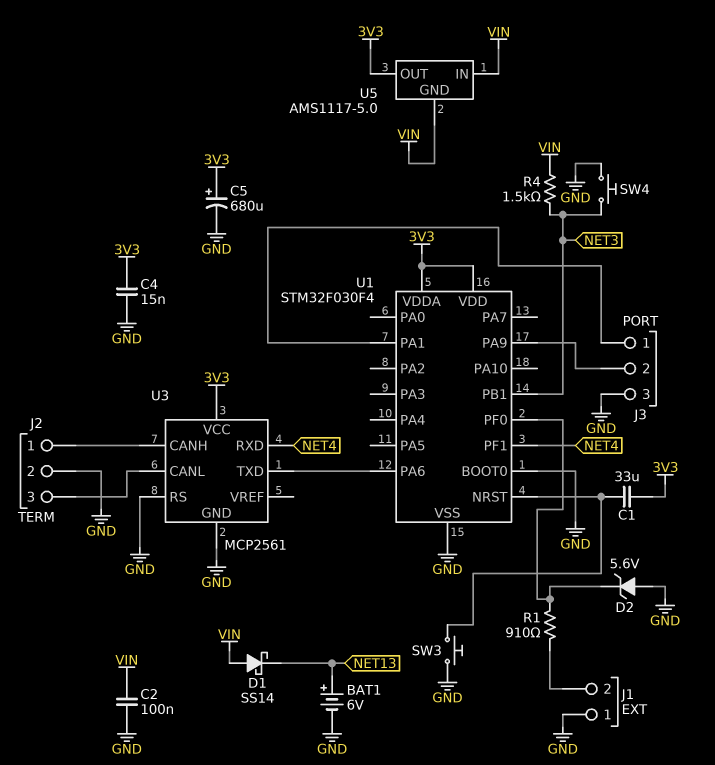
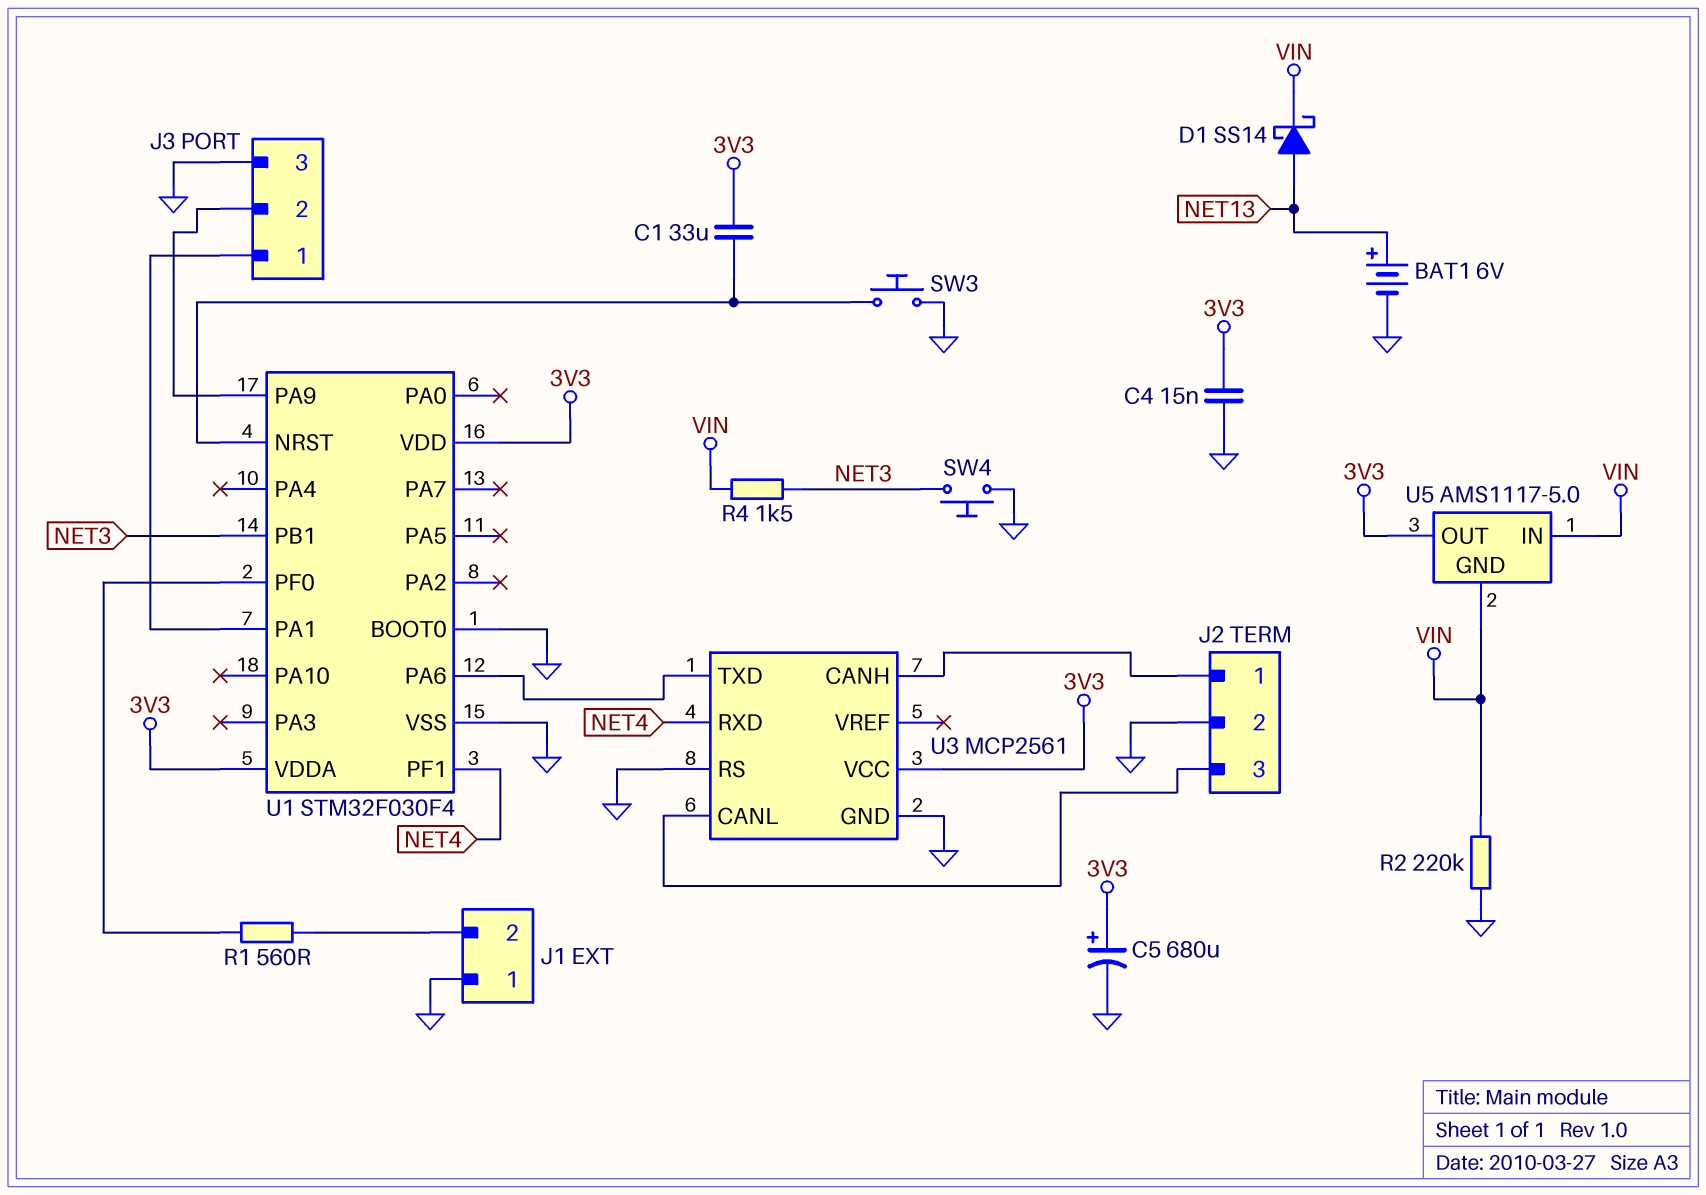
C2: 100nF (GND, VIN) -> none
D1: schottky SS14 (A VIN, K NET13) -> schottky SS14 (A NET13, K VIN)
D2: zener 5.6V (A GND, K U1/PF0) -> none
R1: 910 (J1/2, U1/PF0) -> 560 (J1/2, U1/PF0)
R2: none -> 220k (GND, VIN)

